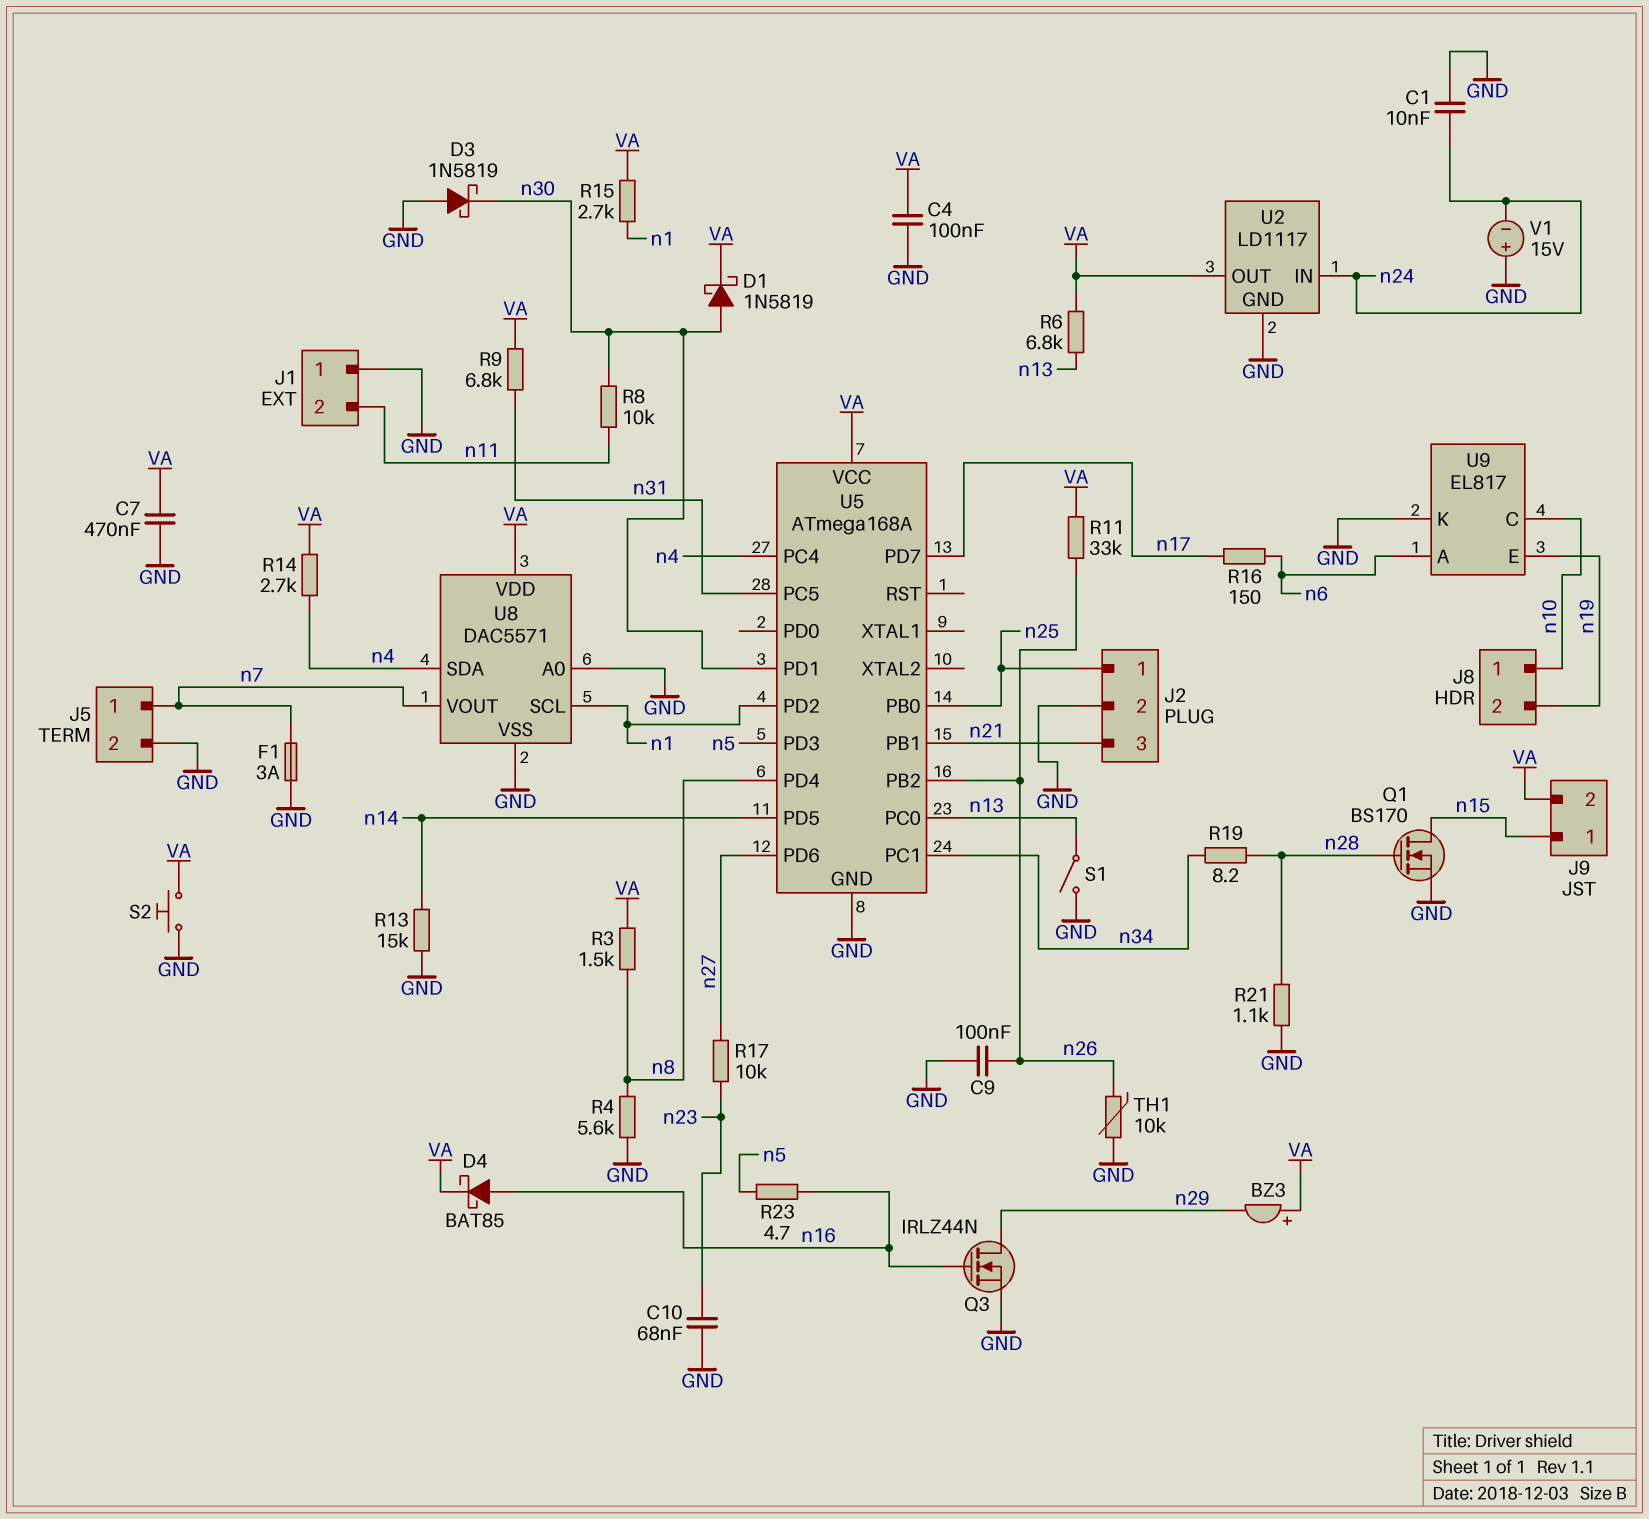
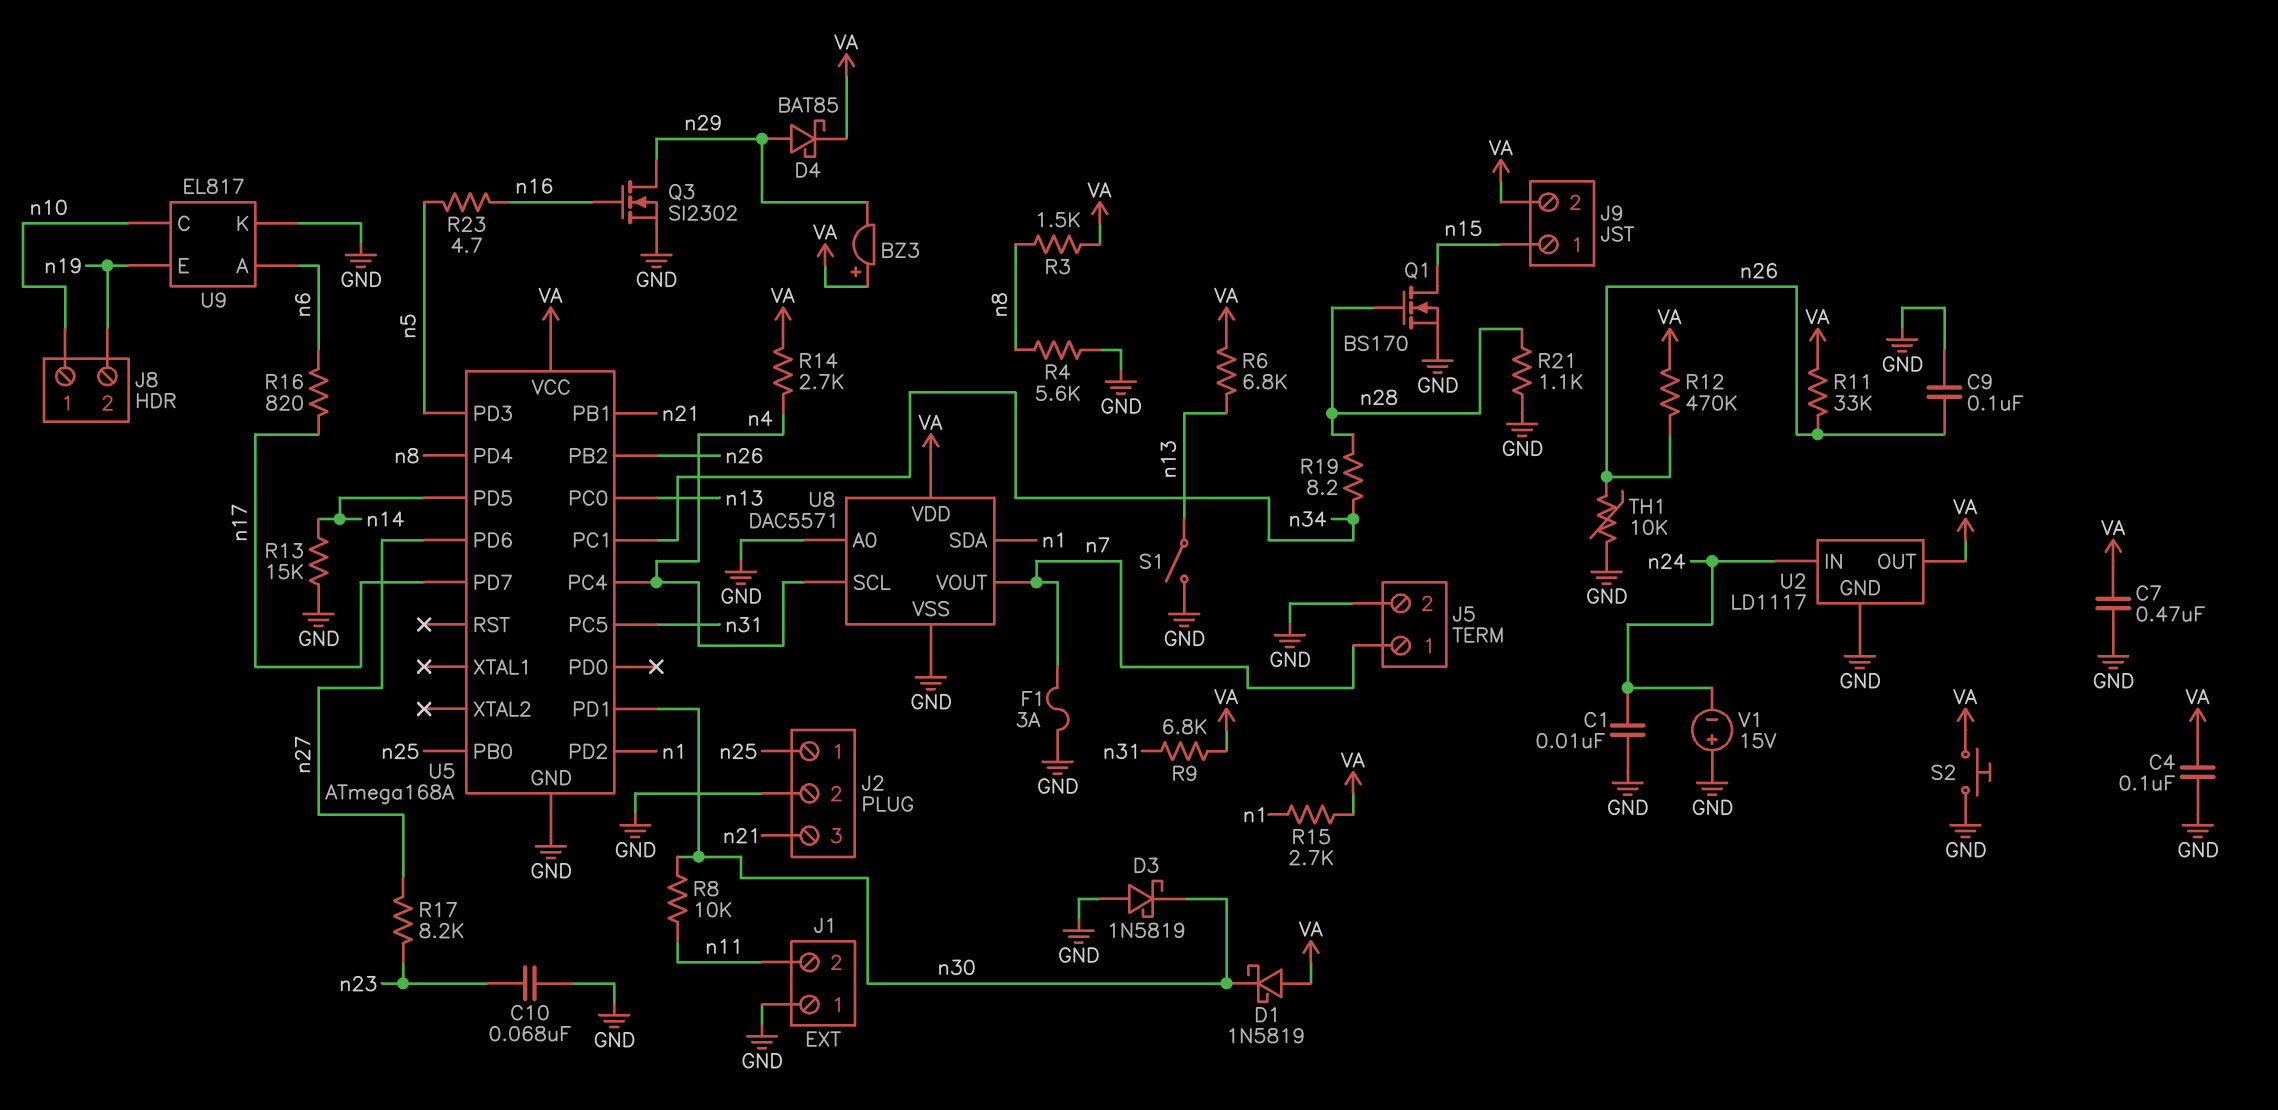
D1: schottky 1N5819 (A n30, K VA) -> schottky 1N5819 (A VA, K n30)
D4: schottky BAT85 (A n16, K VA) -> schottky BAT85 (A n29, K VA)
Q3: NMOS IRLZ44N (G n16, D n29, S GND) -> NMOS SI2302 (G n16, D n29, S GND)
R12: none -> 470k (VA, n26)
R16: 150 (n6, n17) -> 820 (n6, n17)
R17: 10k (n23, n27) -> 8.2k (n23, n27)
U8 pin SCL: n1 -> n4
U8 pin SDA: n4 -> n1

